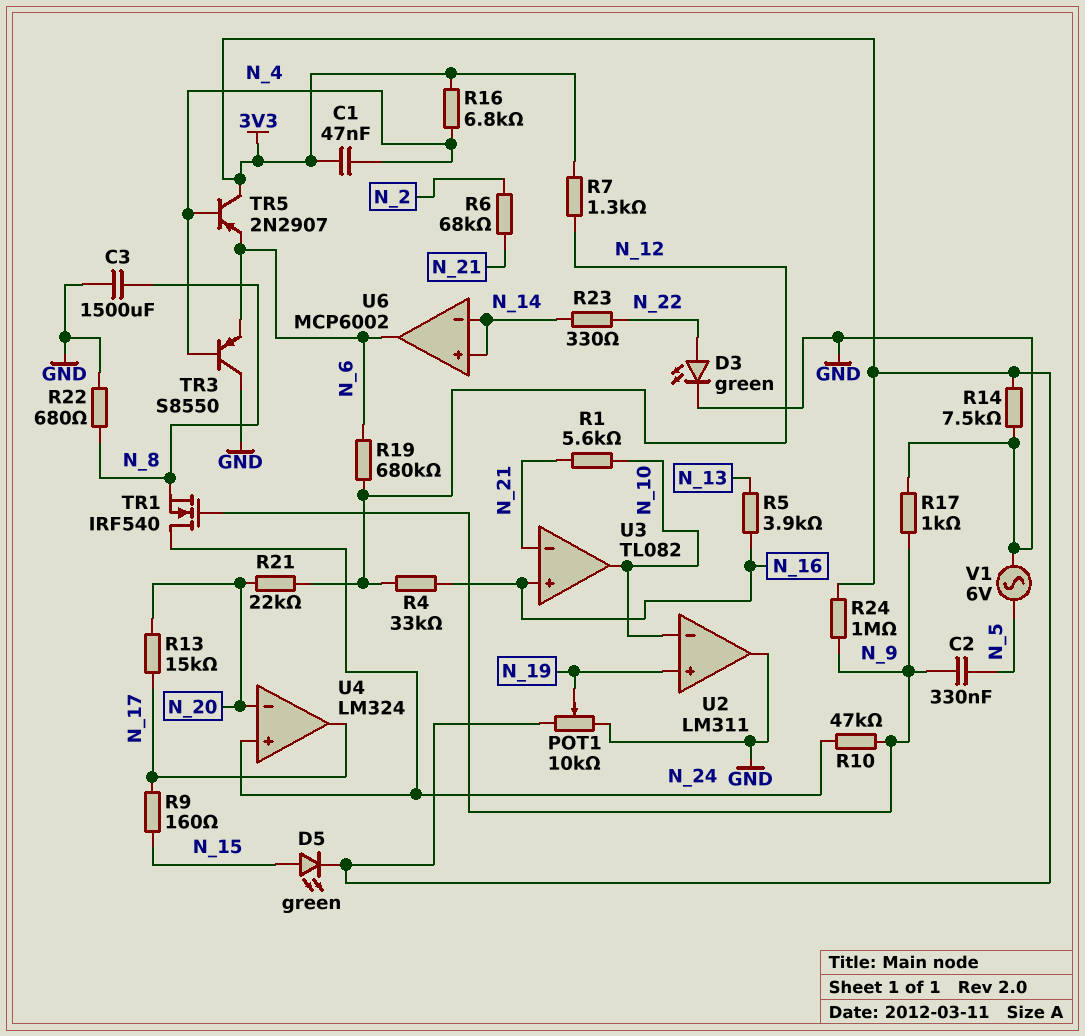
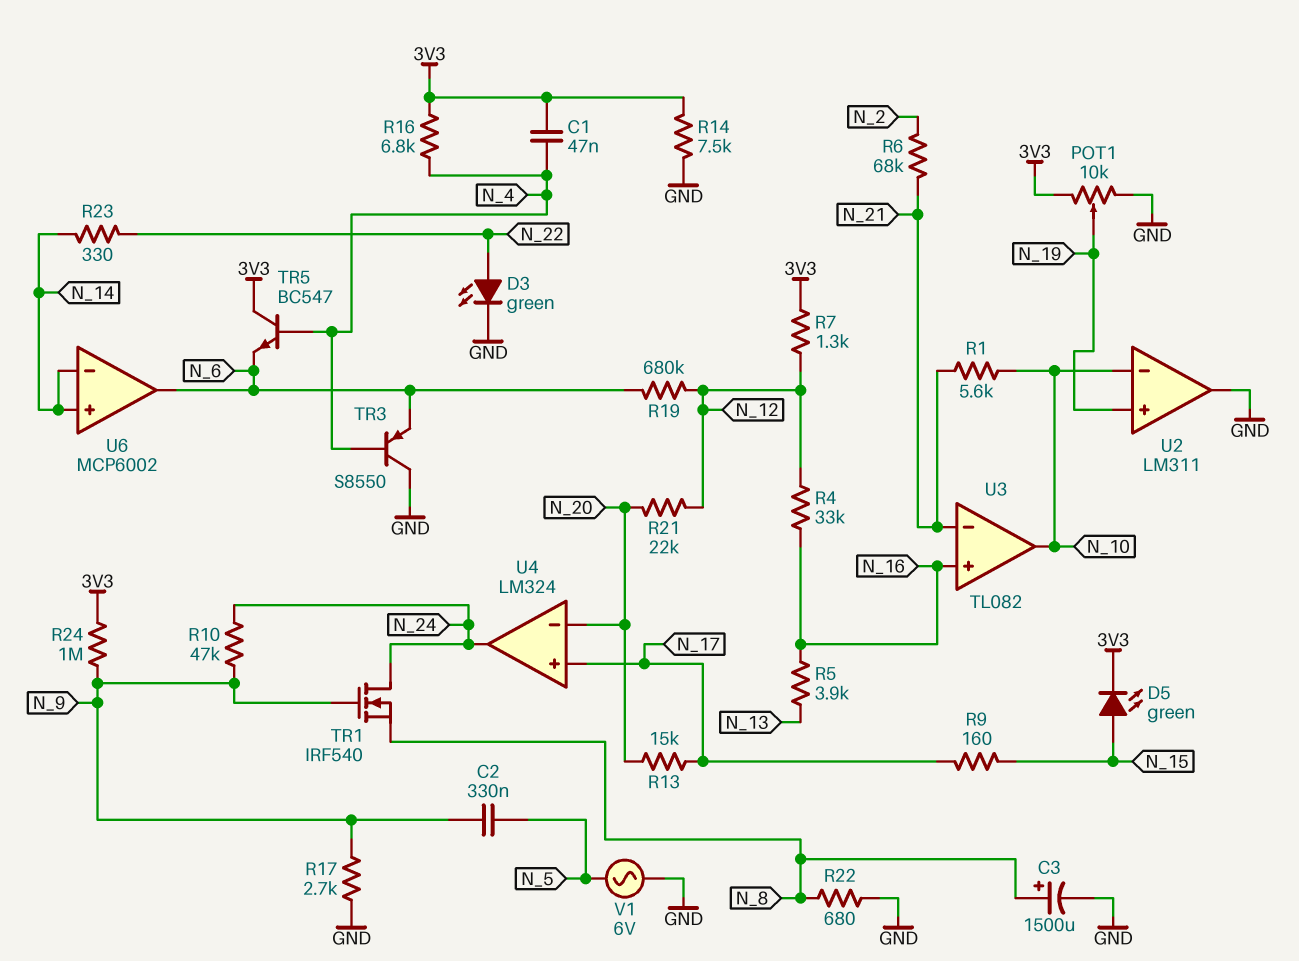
C3: 1500uF (GND, N_8) -> 1500uF (plus N_8, minus GND)
R17: 1k (GND, N_9) -> 2.7k (GND, N_9)
TR5: PNP 2N2907 (B N_4, C 3V3, E N_6) -> NPN BC547 (B N_4, C 3V3, E N_6)
U4 pin in+: N_24 -> N_17
U4 pin out: N_17 -> N_24

